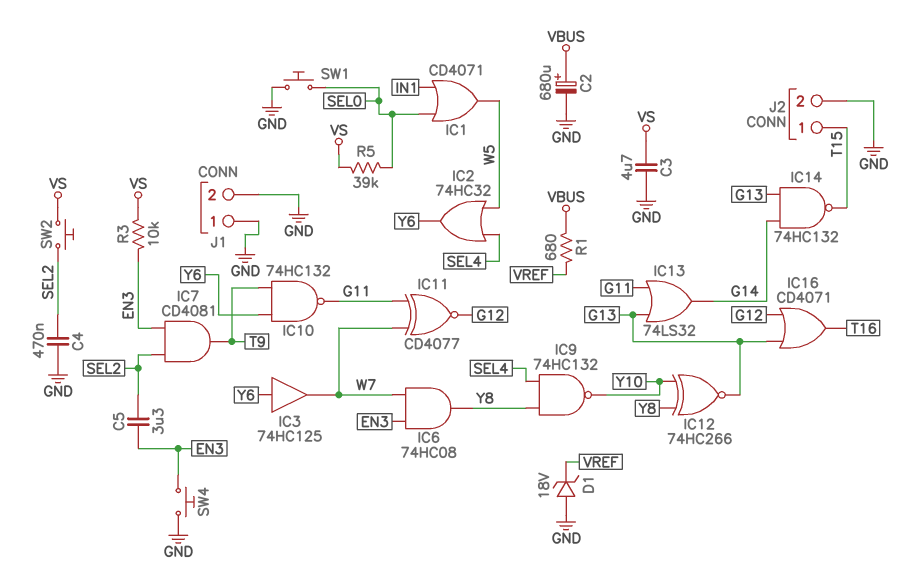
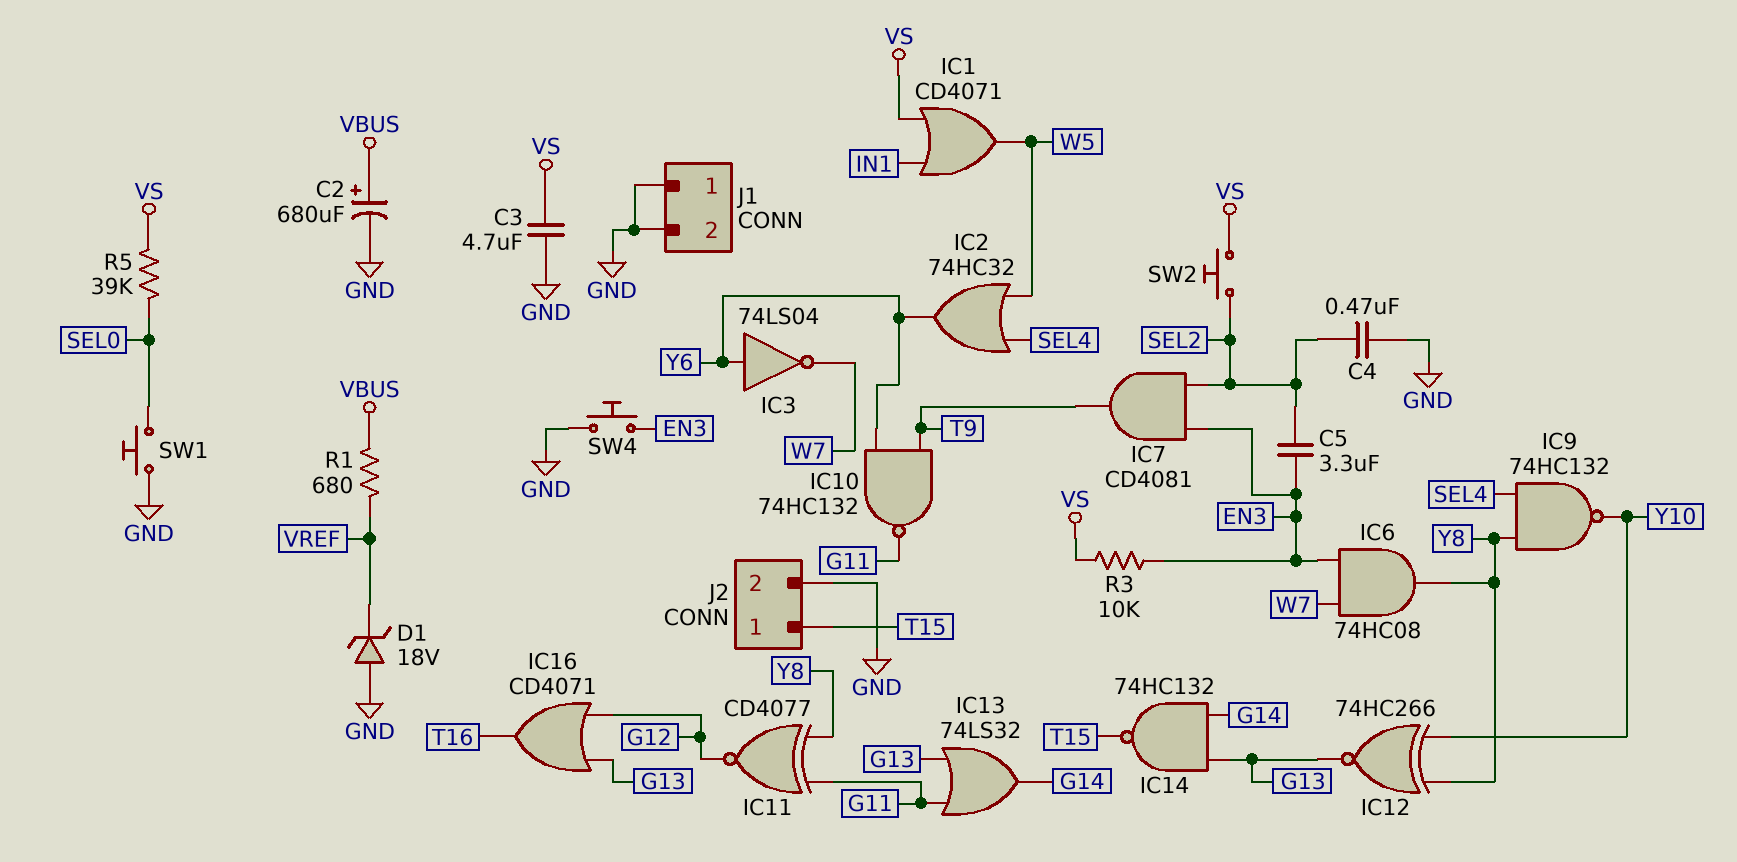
IC1: OR CD4071 (in IN1, in SEL0, out W5) -> OR CD4071 (in IN1, in VS, out W5)
IC3: buffer 74HC125 (in Y6, out W7) -> NOT 74LS04 (in Y6, out W7)
IC11: XNOR CD4077 (in G11, in W7, out G12) -> XNOR CD4077 (in G11, in Y8, out G12)

